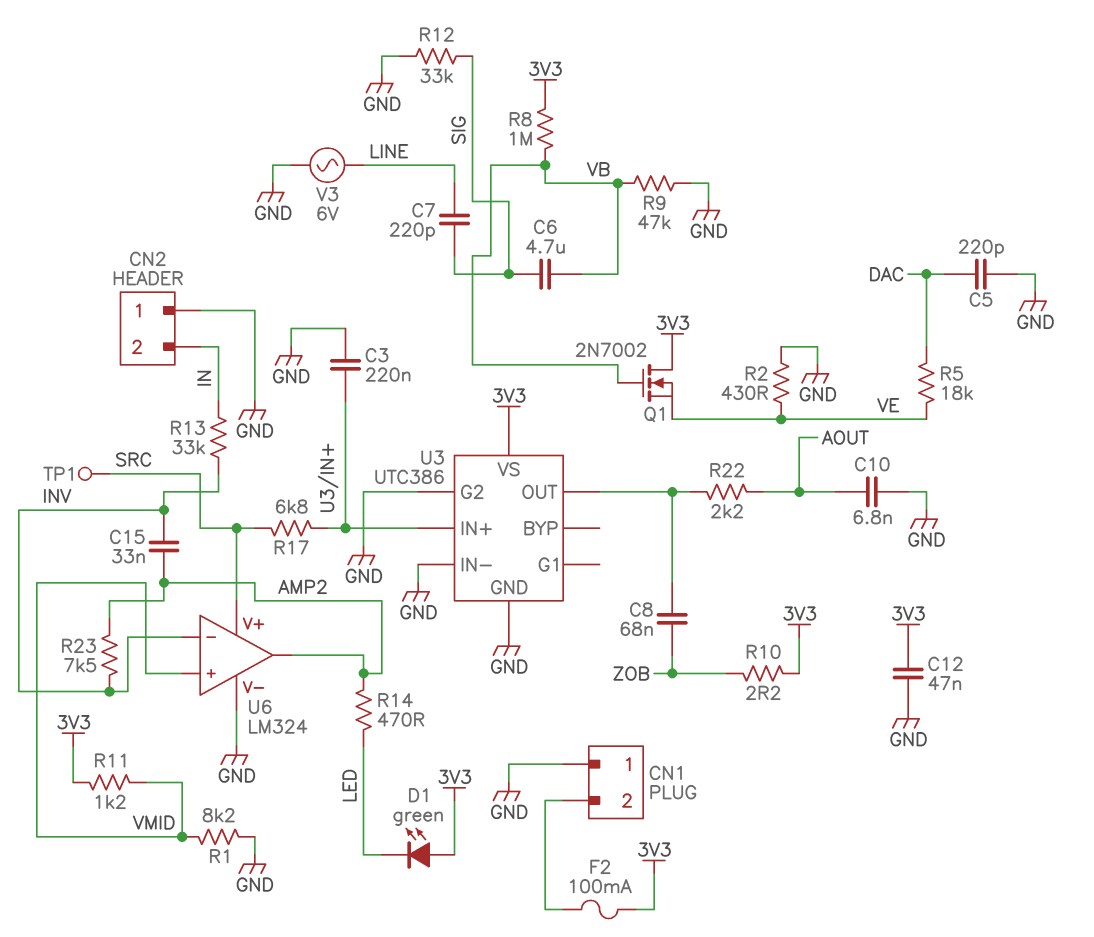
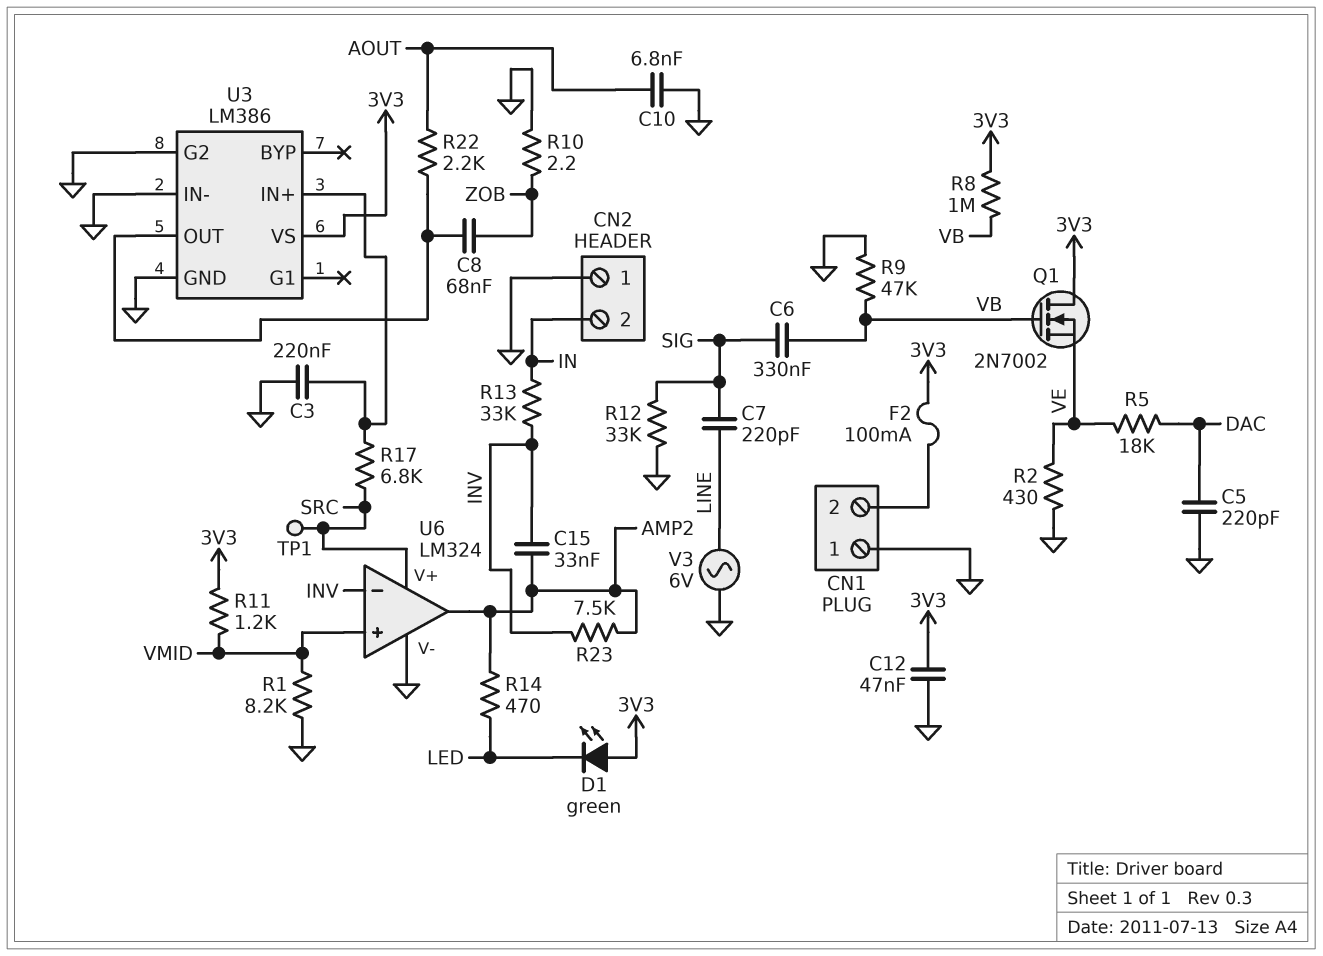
C6: 4.7uF (SIG, VB) -> 330nF (SIG, VB)
R10: 2.2 (3V3, ZOB) -> 2.2 (GND, ZOB)
U3: UTC386 -> LM386

